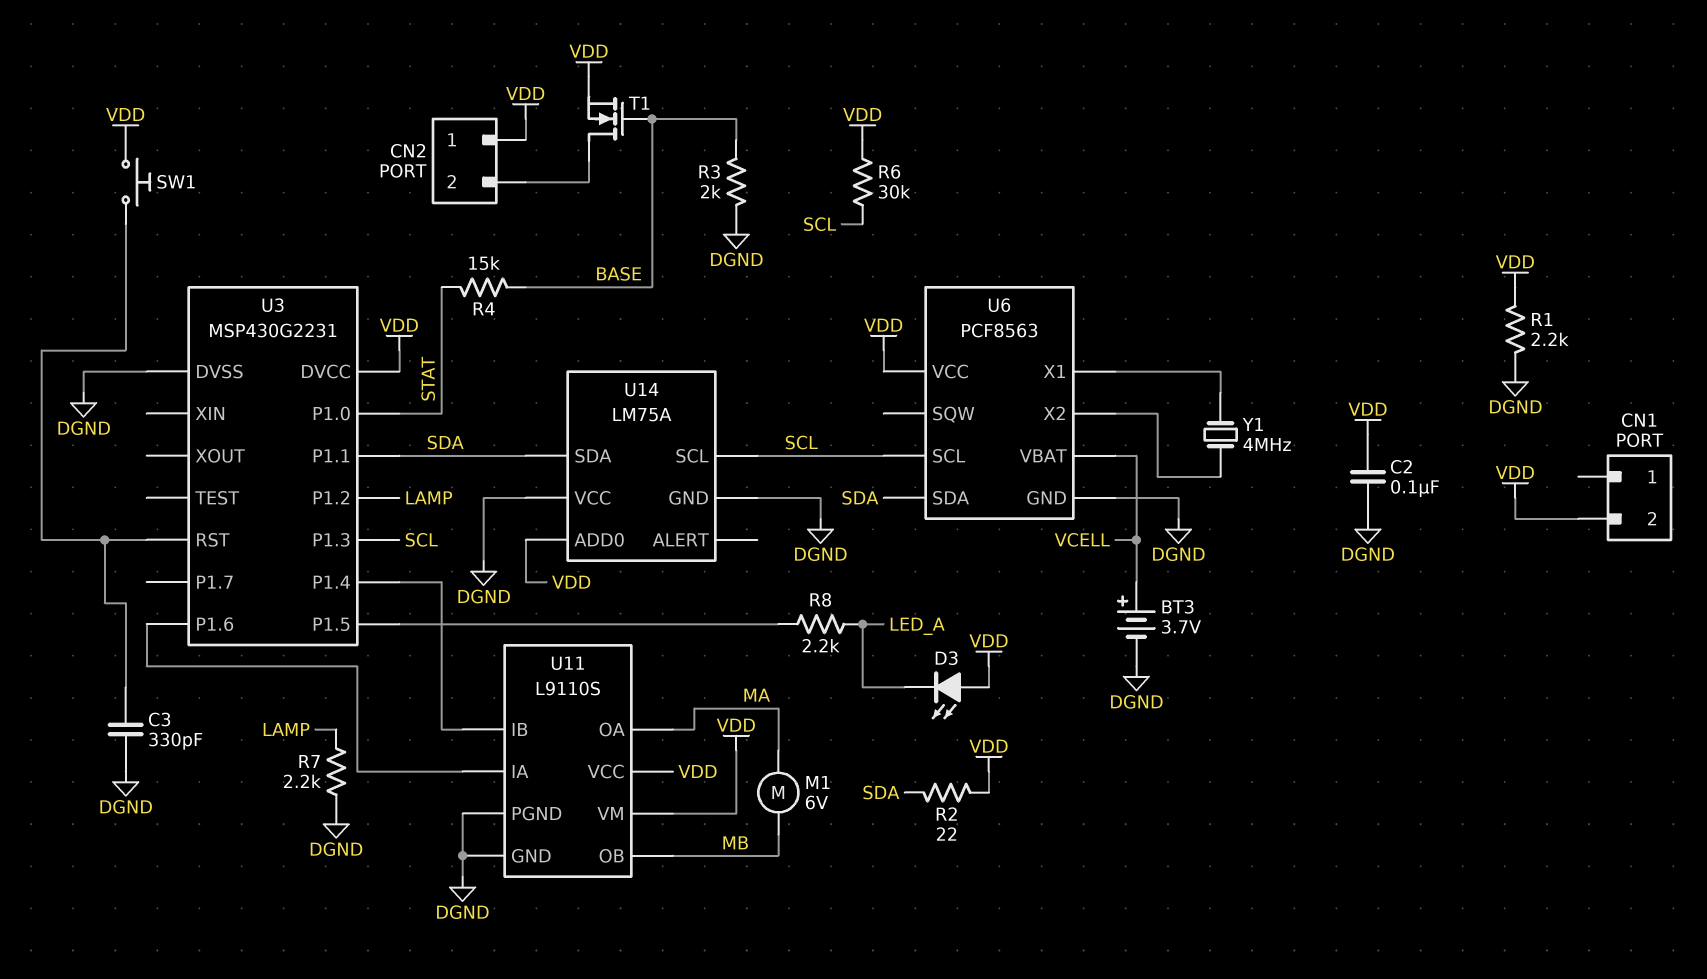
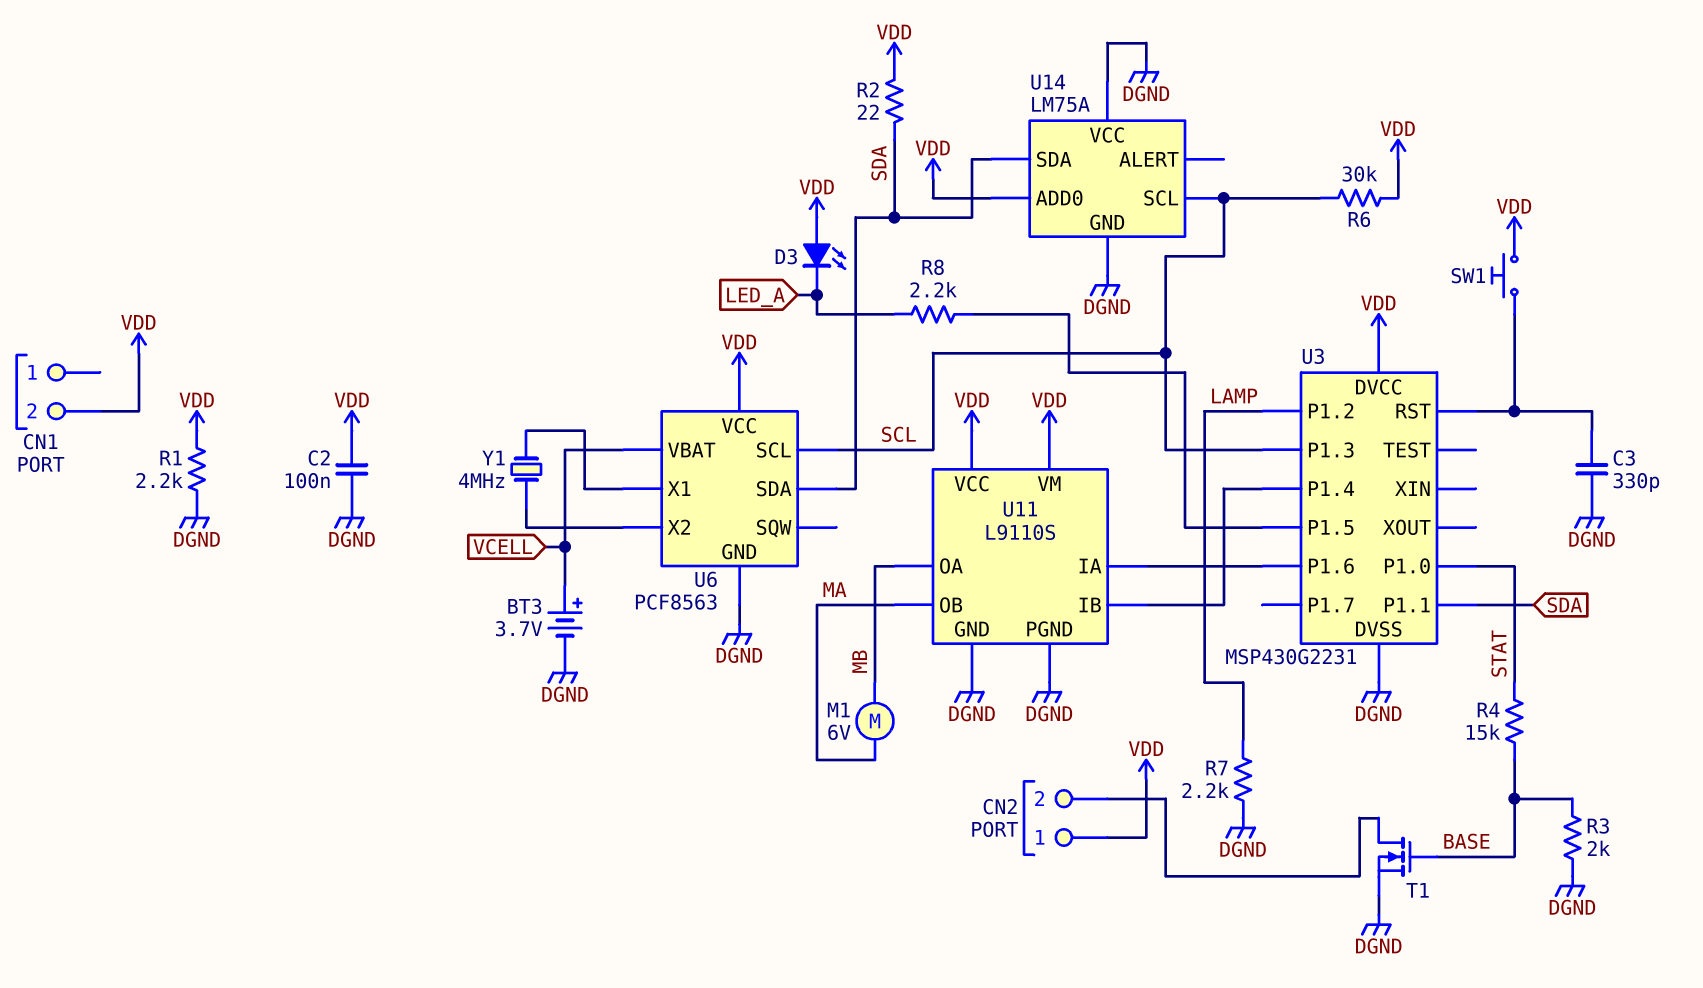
T1: NMOS (G BASE, D CN2/2, S VDD) -> NMOS (G BASE, D CN2/2, S DGND)
U11 pin OA: MA -> MB
U11 pin OB: MB -> MA

